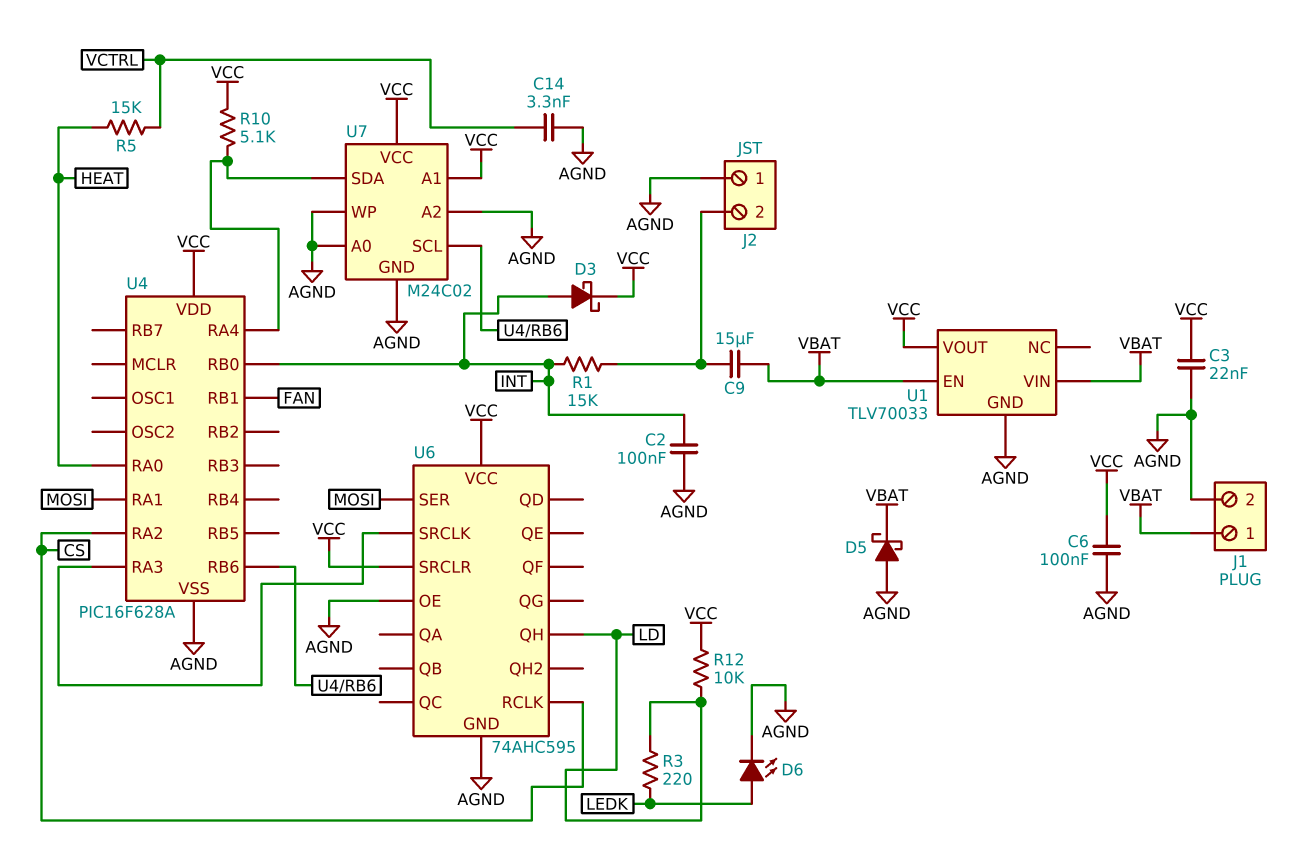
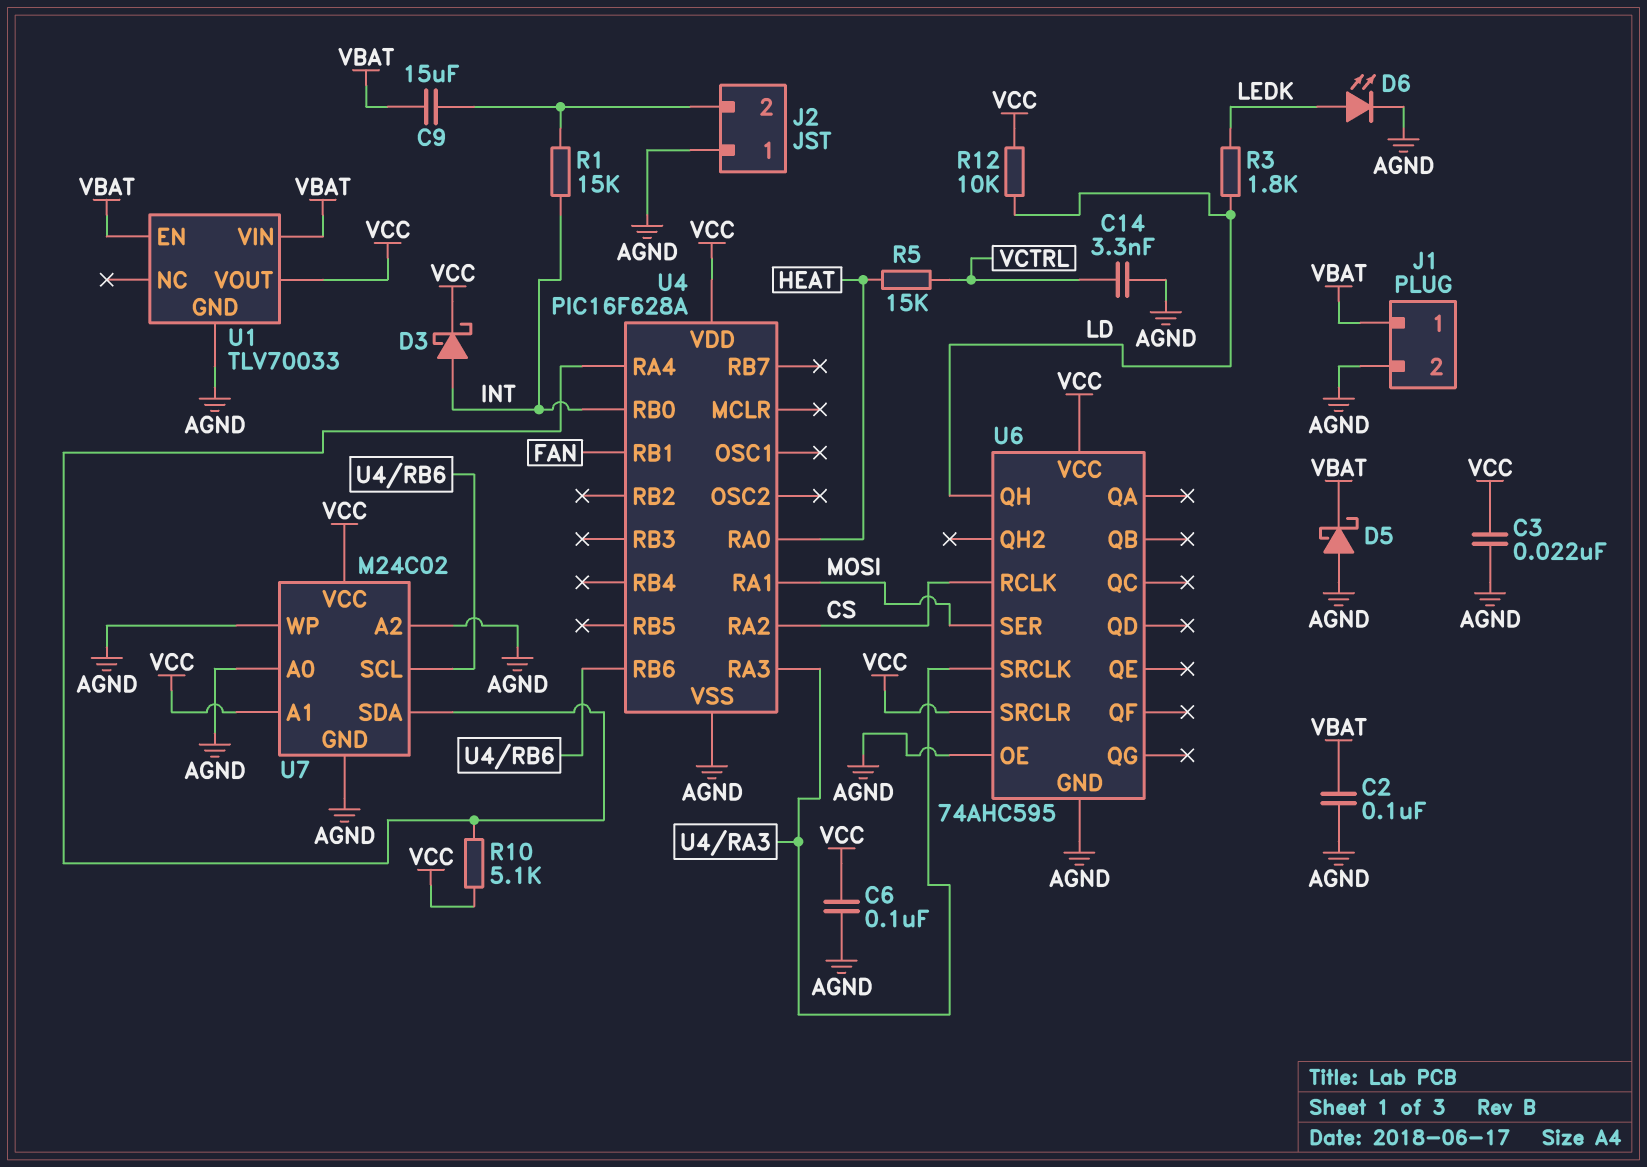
C2: 100nF (AGND, INT) -> 100nF (AGND, VBAT)
R3: 220 (LD, LEDK) -> 1.8k (LD, LEDK)

